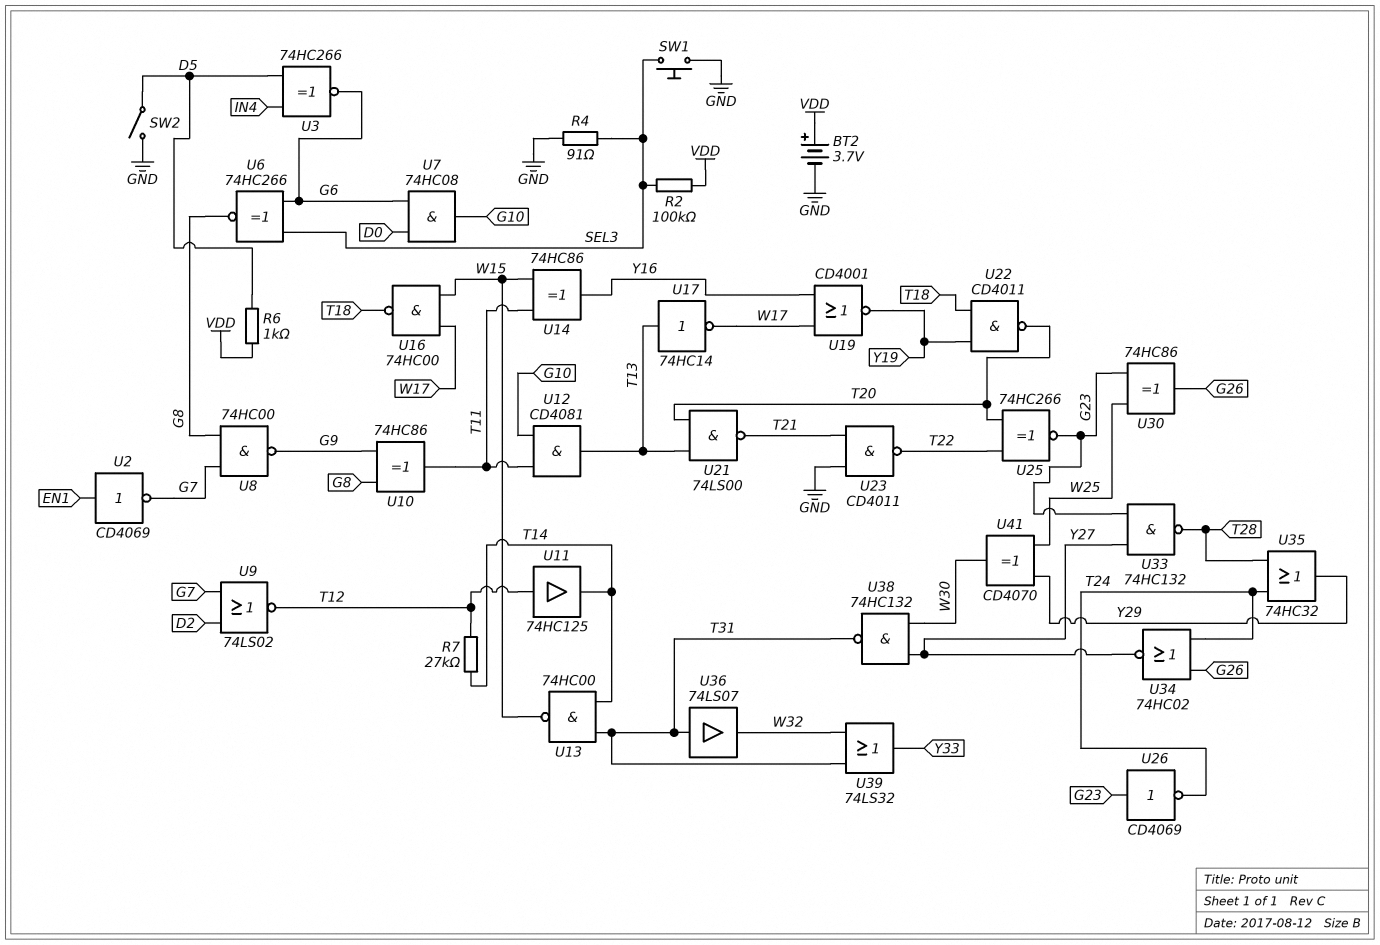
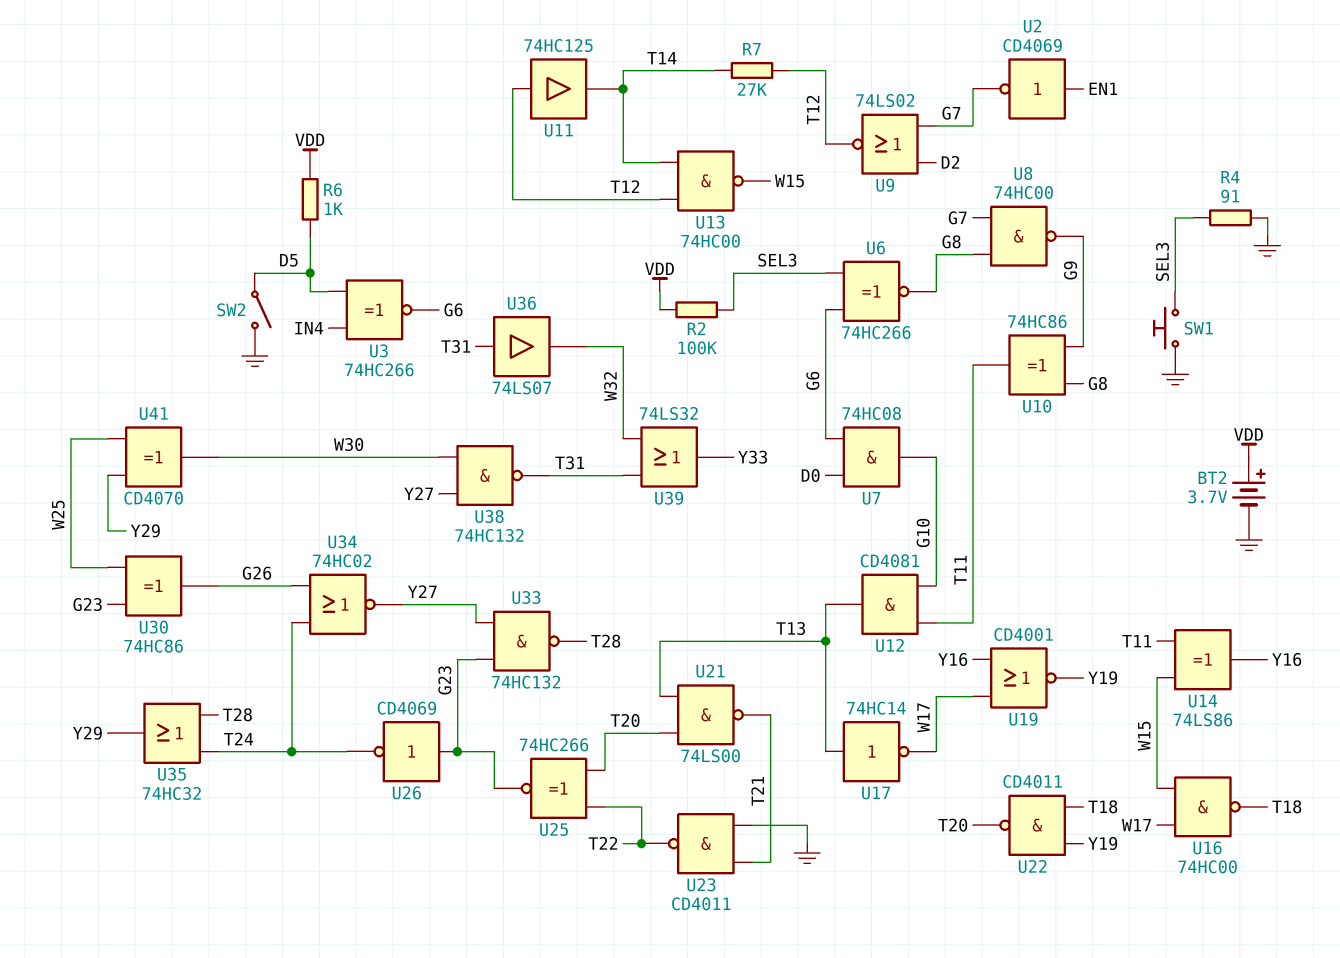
U13: NAND 74HC00 (in T14, in T31, out W15) -> NAND 74HC00 (in T12, in T14, out W15)
U14: XOR 74HC86 (in T11, in W15, out Y16) -> XOR 74LS86 (in T11, in W15, out Y16)

